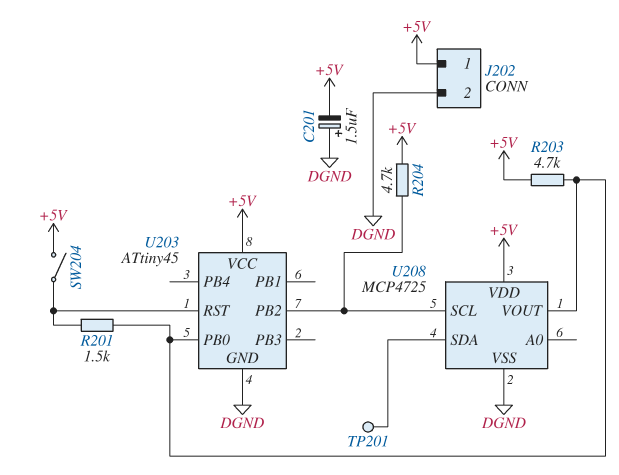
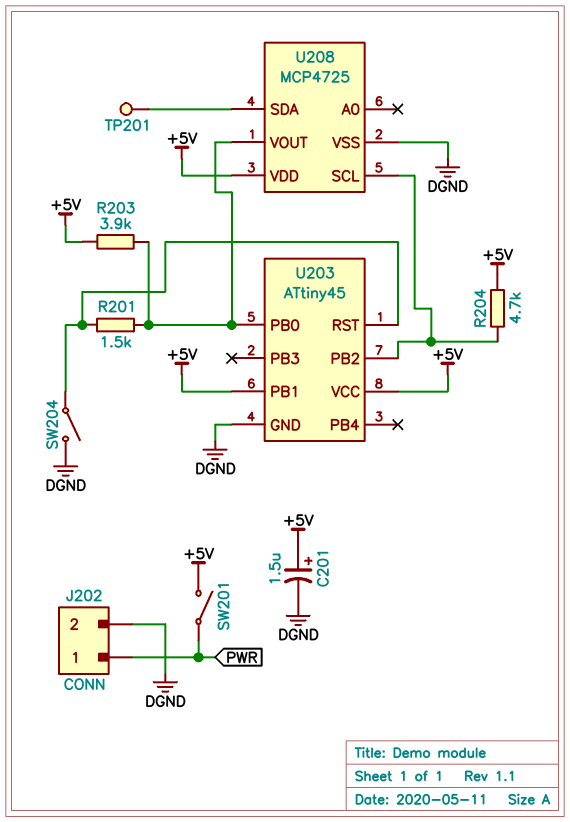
C201: 1.5uF (plus DGND, minus +5V) -> 1.5uF (plus +5V, minus DGND)
J202 pin 1: +5V -> PWR
R203: 4.7k (+5V, U203/PB0) -> 3.9k (+5V, U203/PB0)
SW201: none -> switch (+5V, PWR)
SW204: switch (+5V, U203/RST) -> switch (DGND, U203/RST)
U203 pin PB1: none -> +5V

